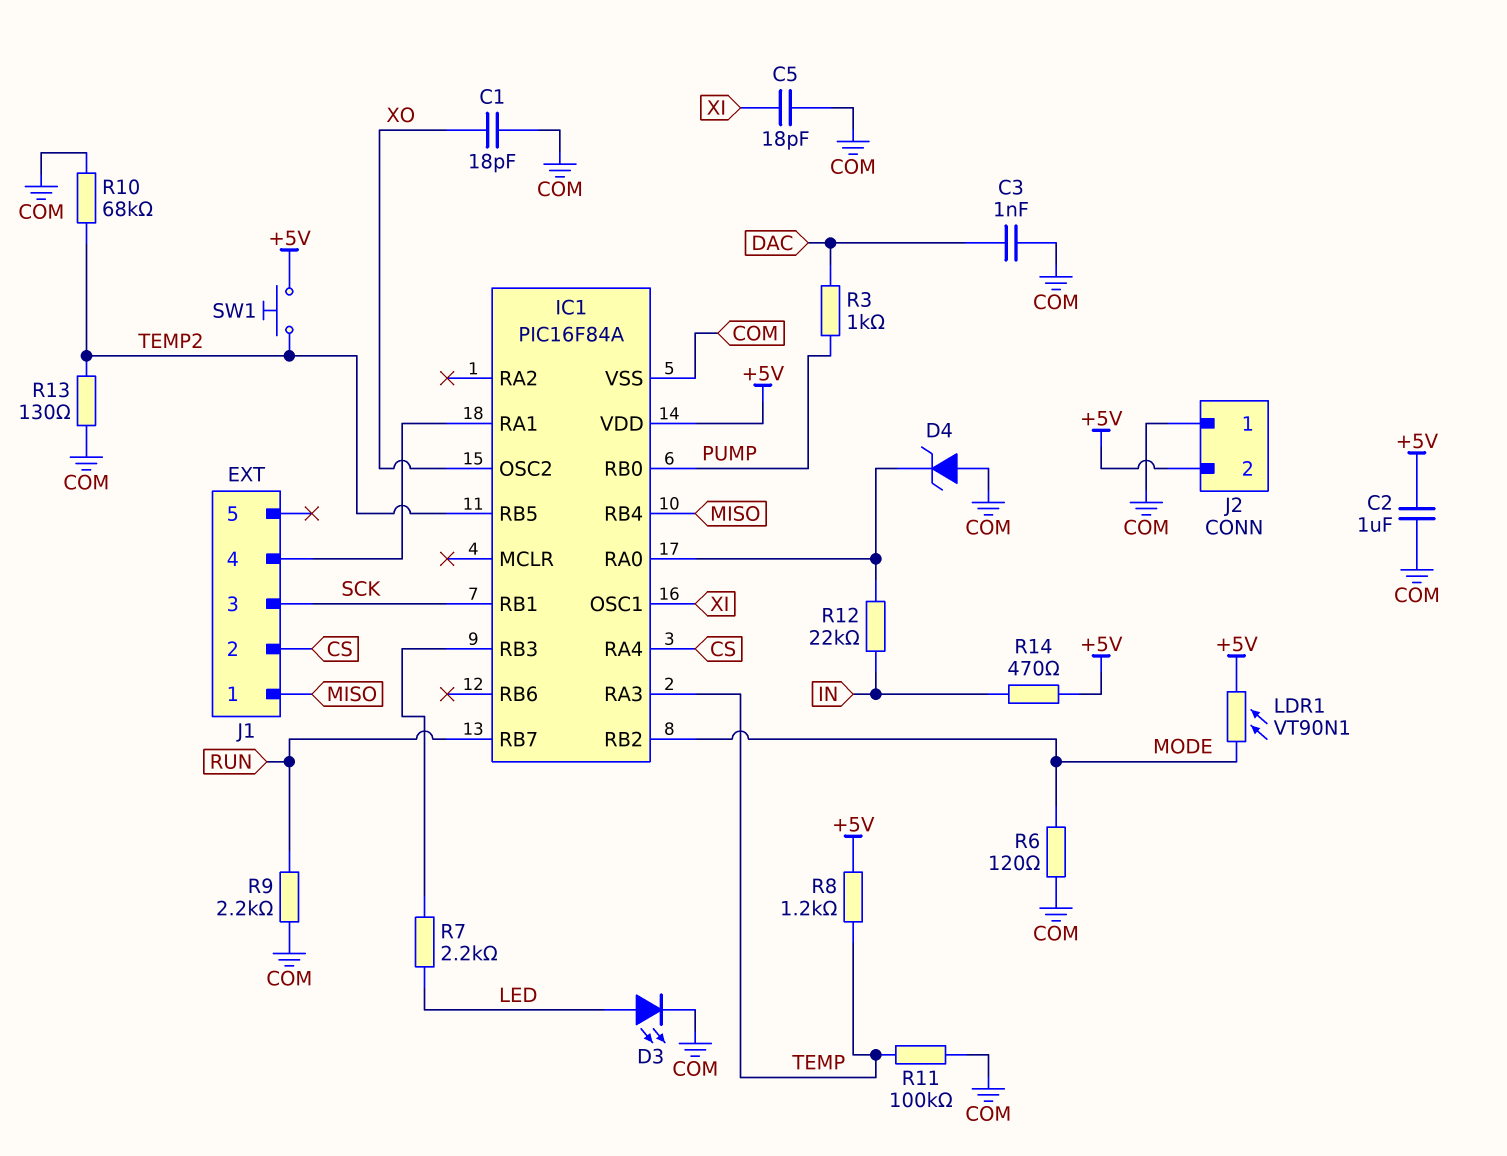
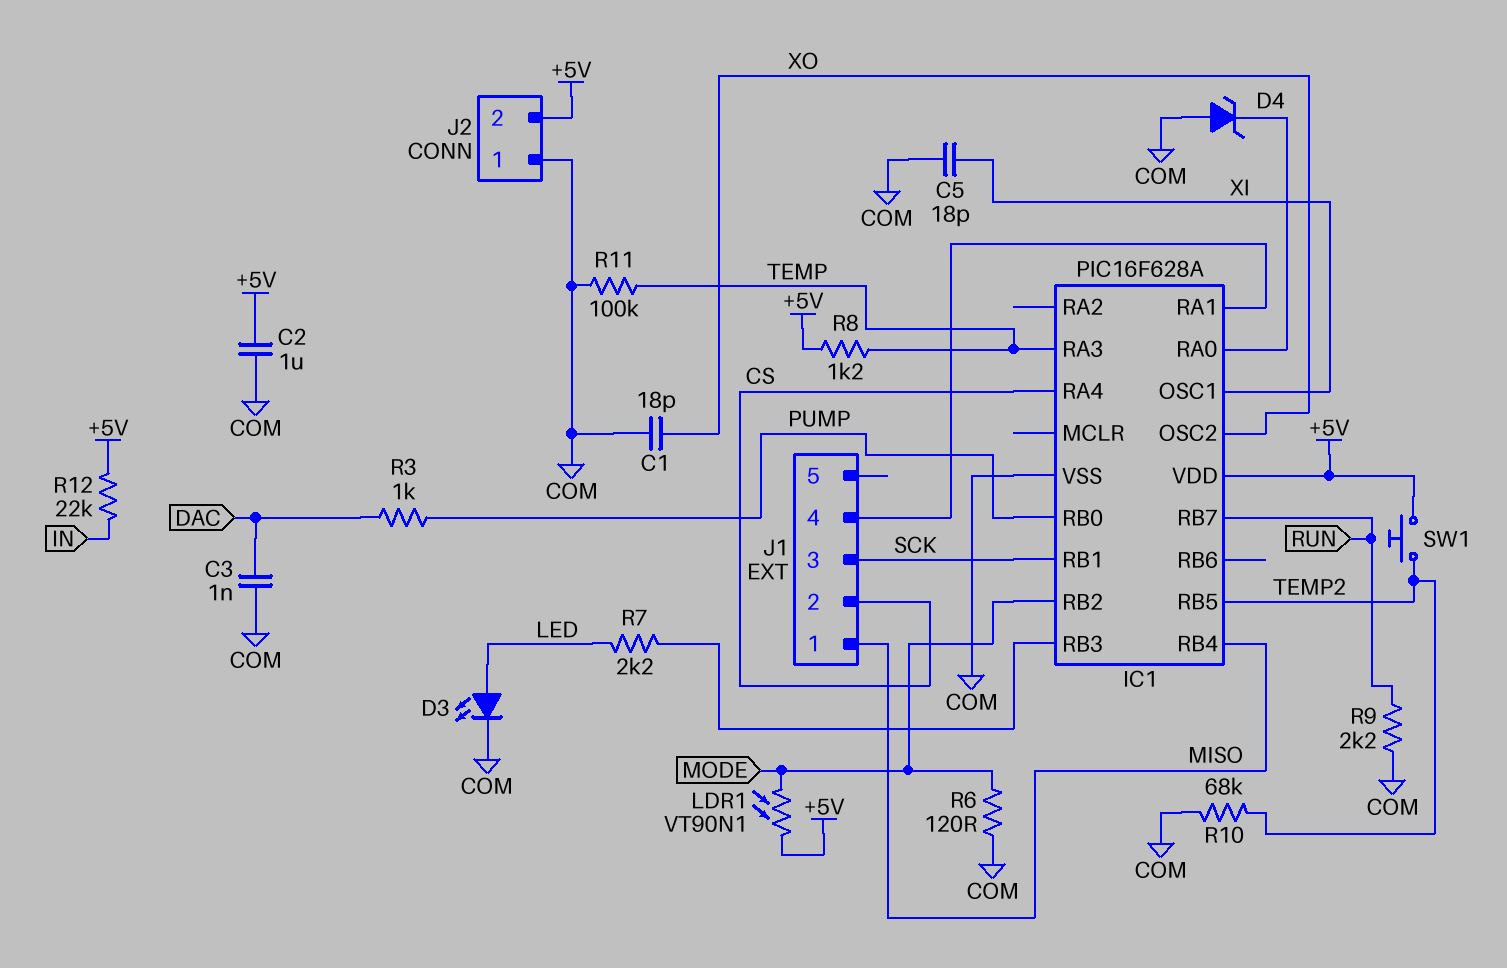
IC1: PIC16F84A -> PIC16F628A
R12: 22k (IC1/RA0, IN) -> 22k (+5V, IN)
R13: 130 (COM, TEMP2) -> none
R14: 470 (+5V, IN) -> none

